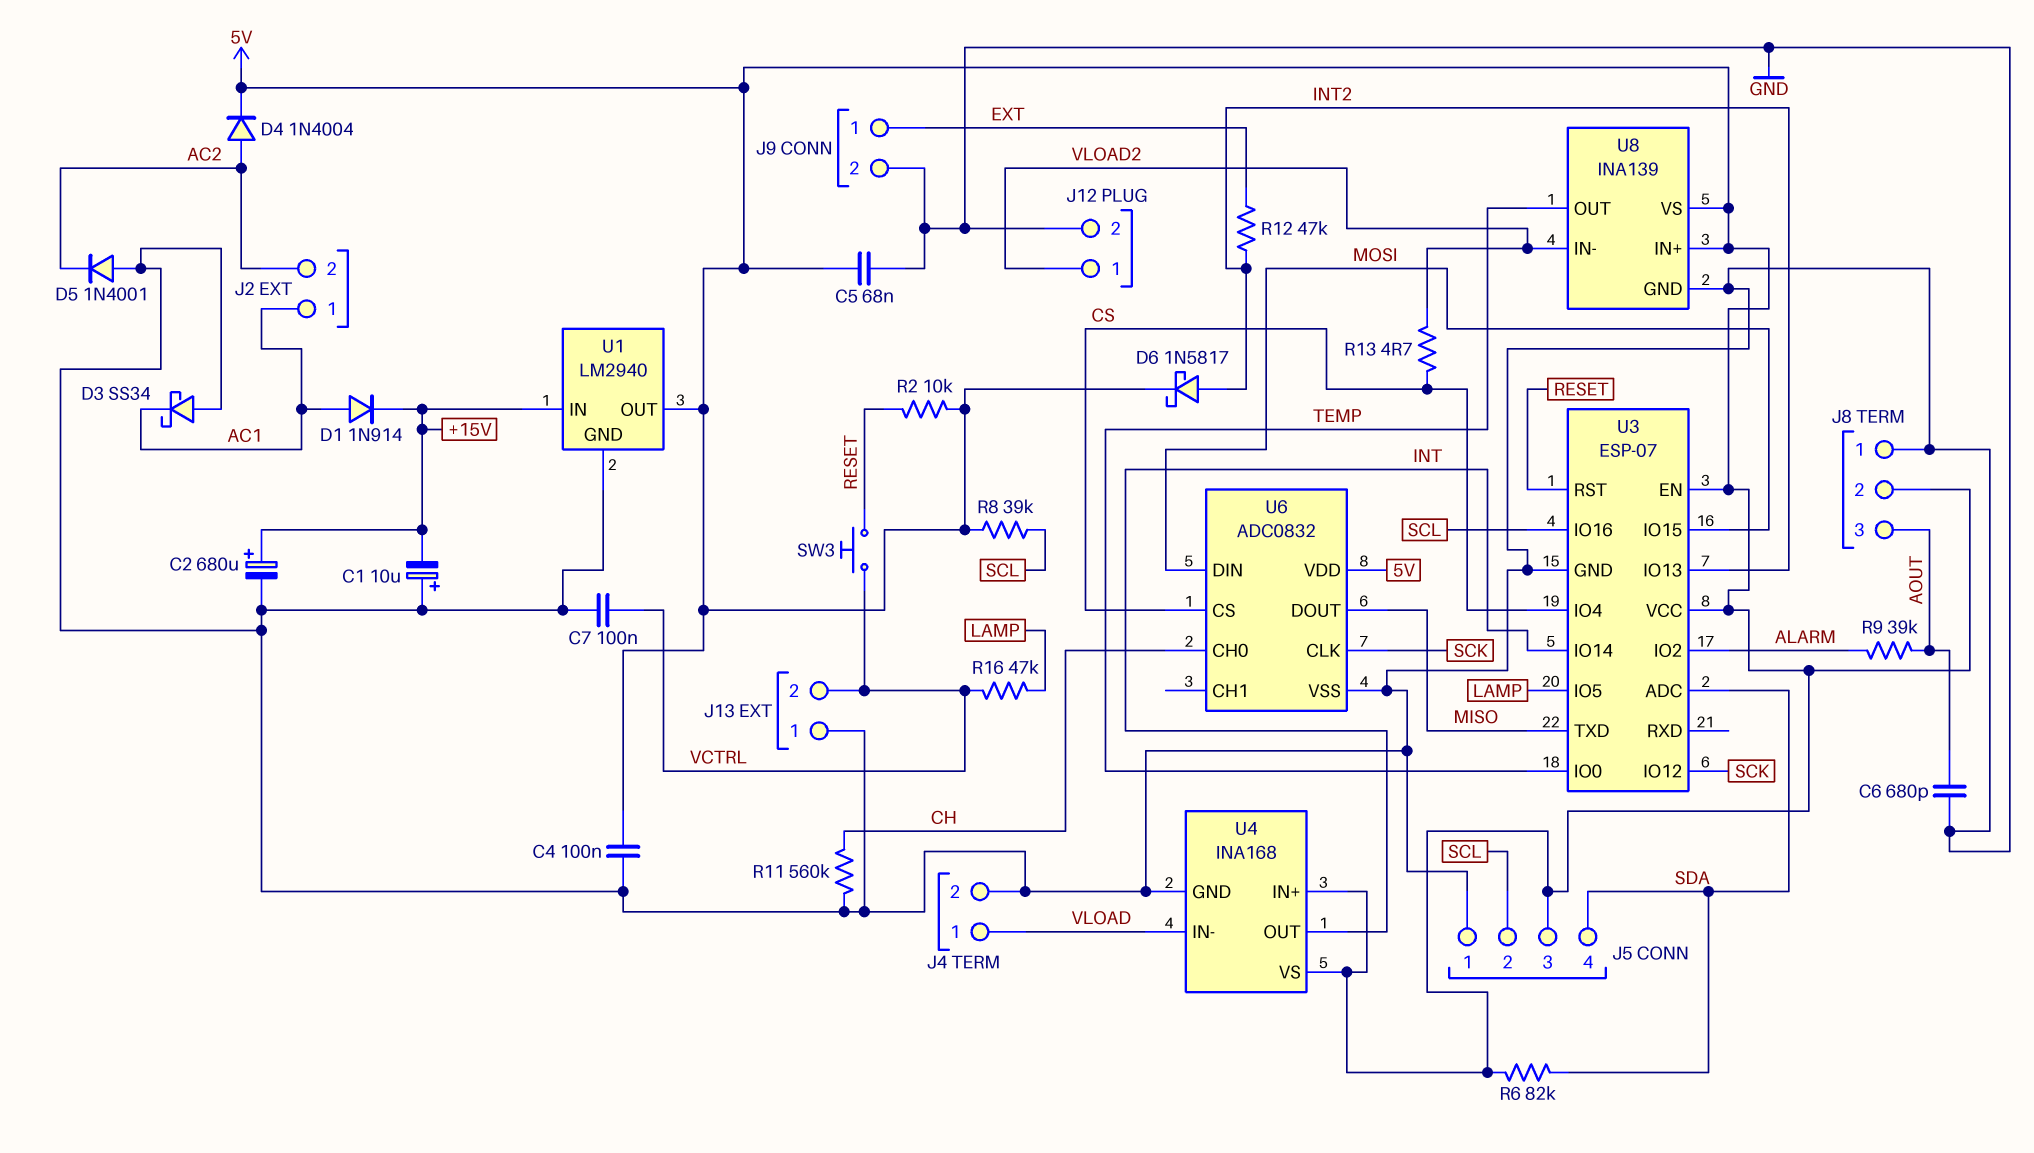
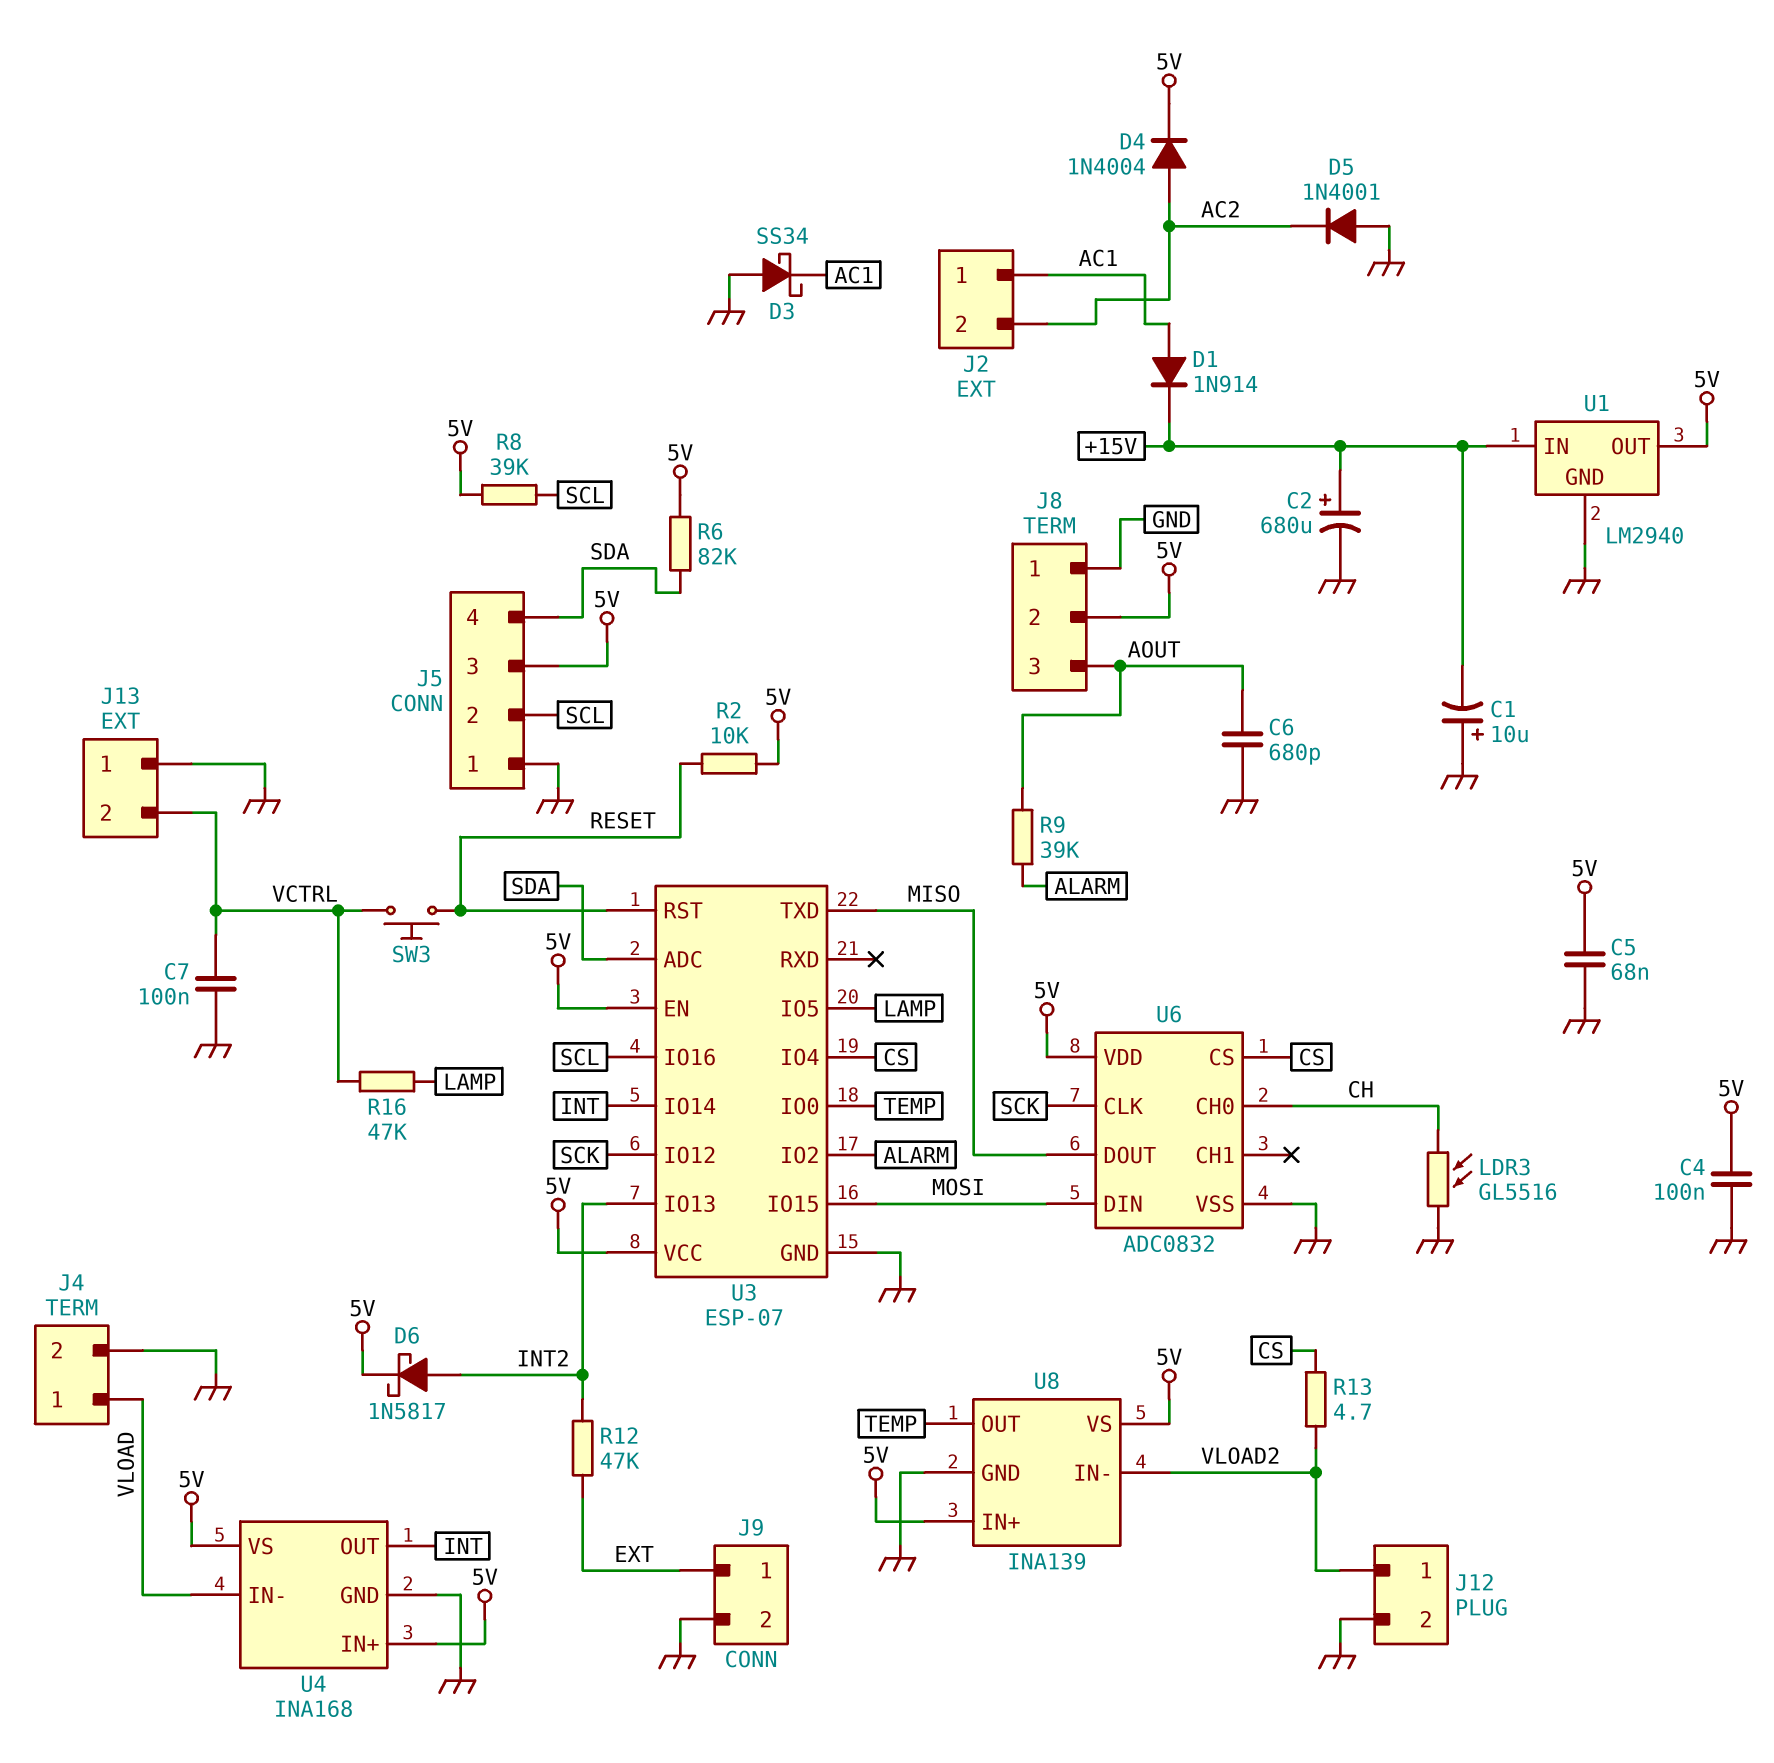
LDR3: none -> GL5516 (CH, GND)
R11: 560k (CH, GND) -> none

